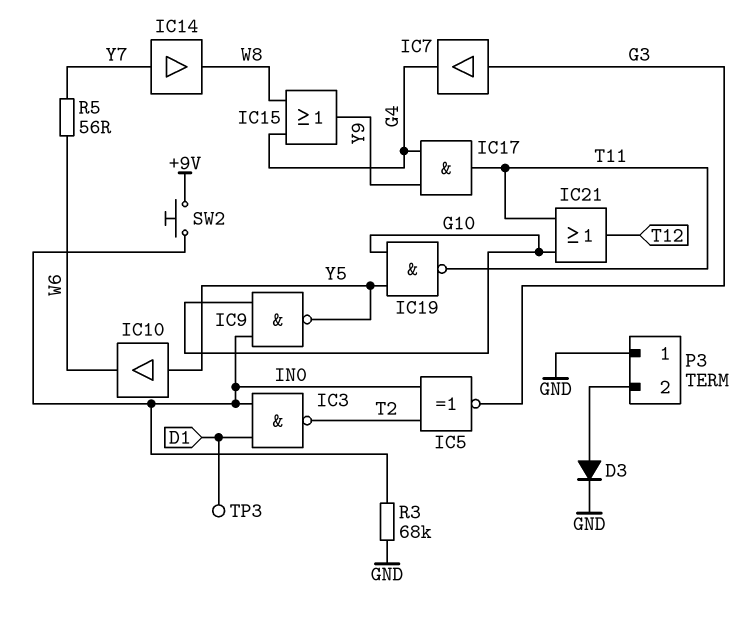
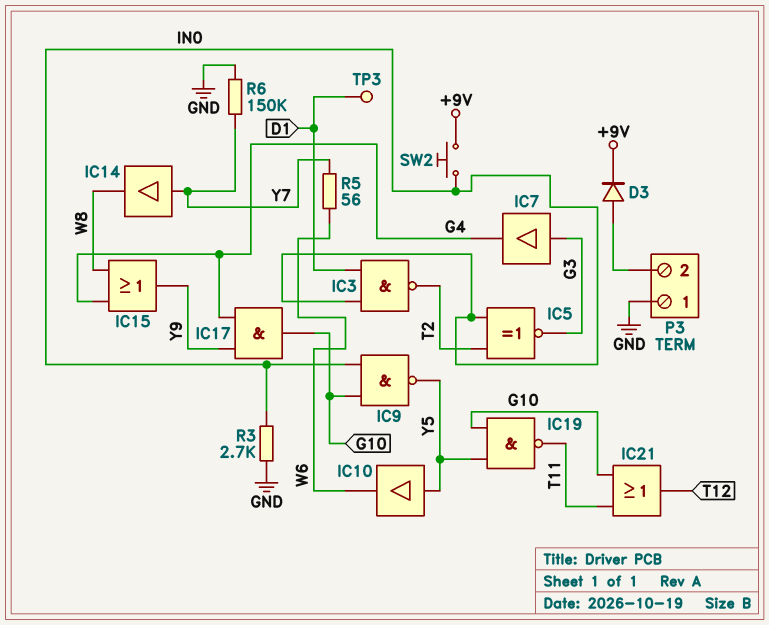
D3: diode (A P3/2, K GND) -> diode (A P3/2, K +9V)
IC17: AND (in G4, in Y9, out T11) -> AND (in G4, in Y9, out G10)
R3: 68k (GND, IN0) -> 2.7k (GND, IN0)
R6: none -> 150k (GND, Y7)

